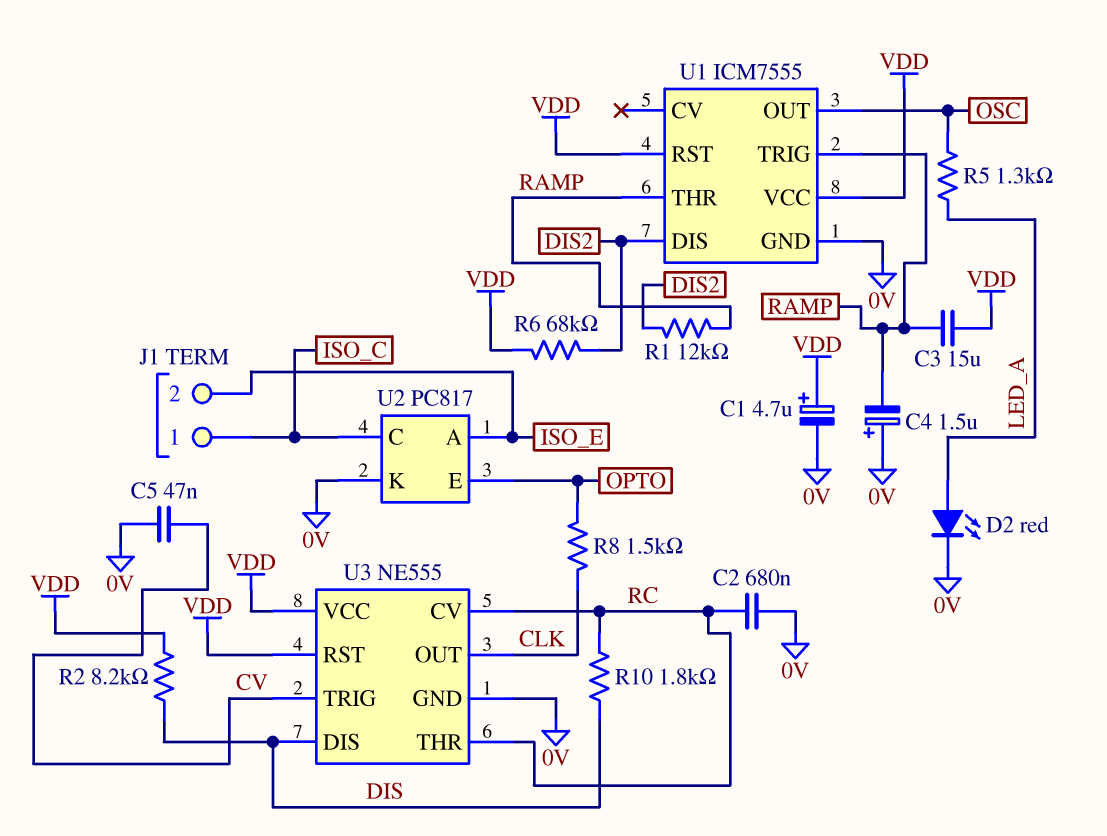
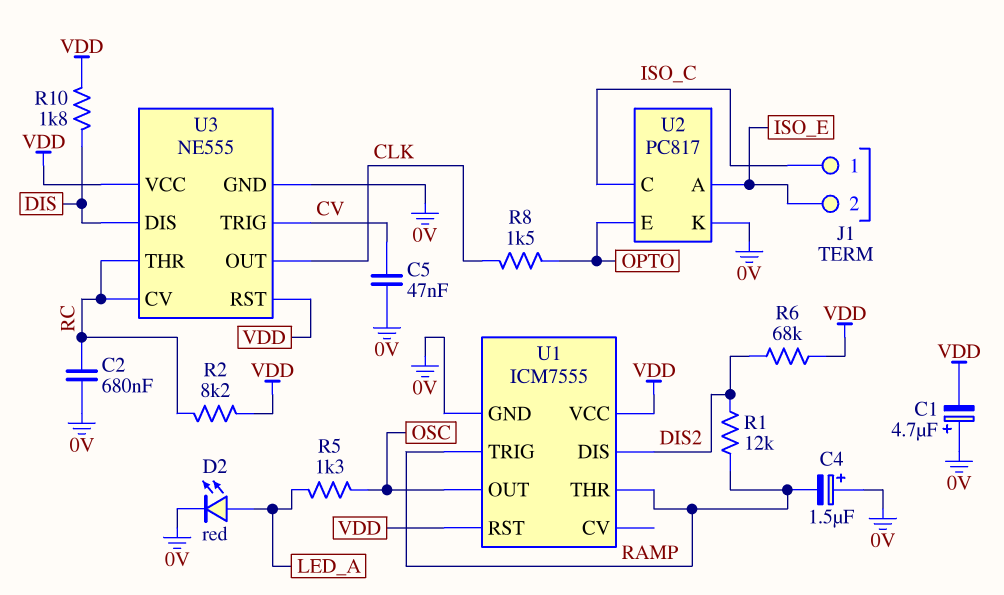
C1: 4.7uF (plus VDD, minus 0V) -> 4.7uF (plus 0V, minus VDD)
C3: 15uF (RAMP, VDD) -> none
R2: 8.2k (DIS, VDD) -> 8.2k (RC, VDD)
R10: 1.8k (DIS, RC) -> 1.8k (DIS, VDD)

